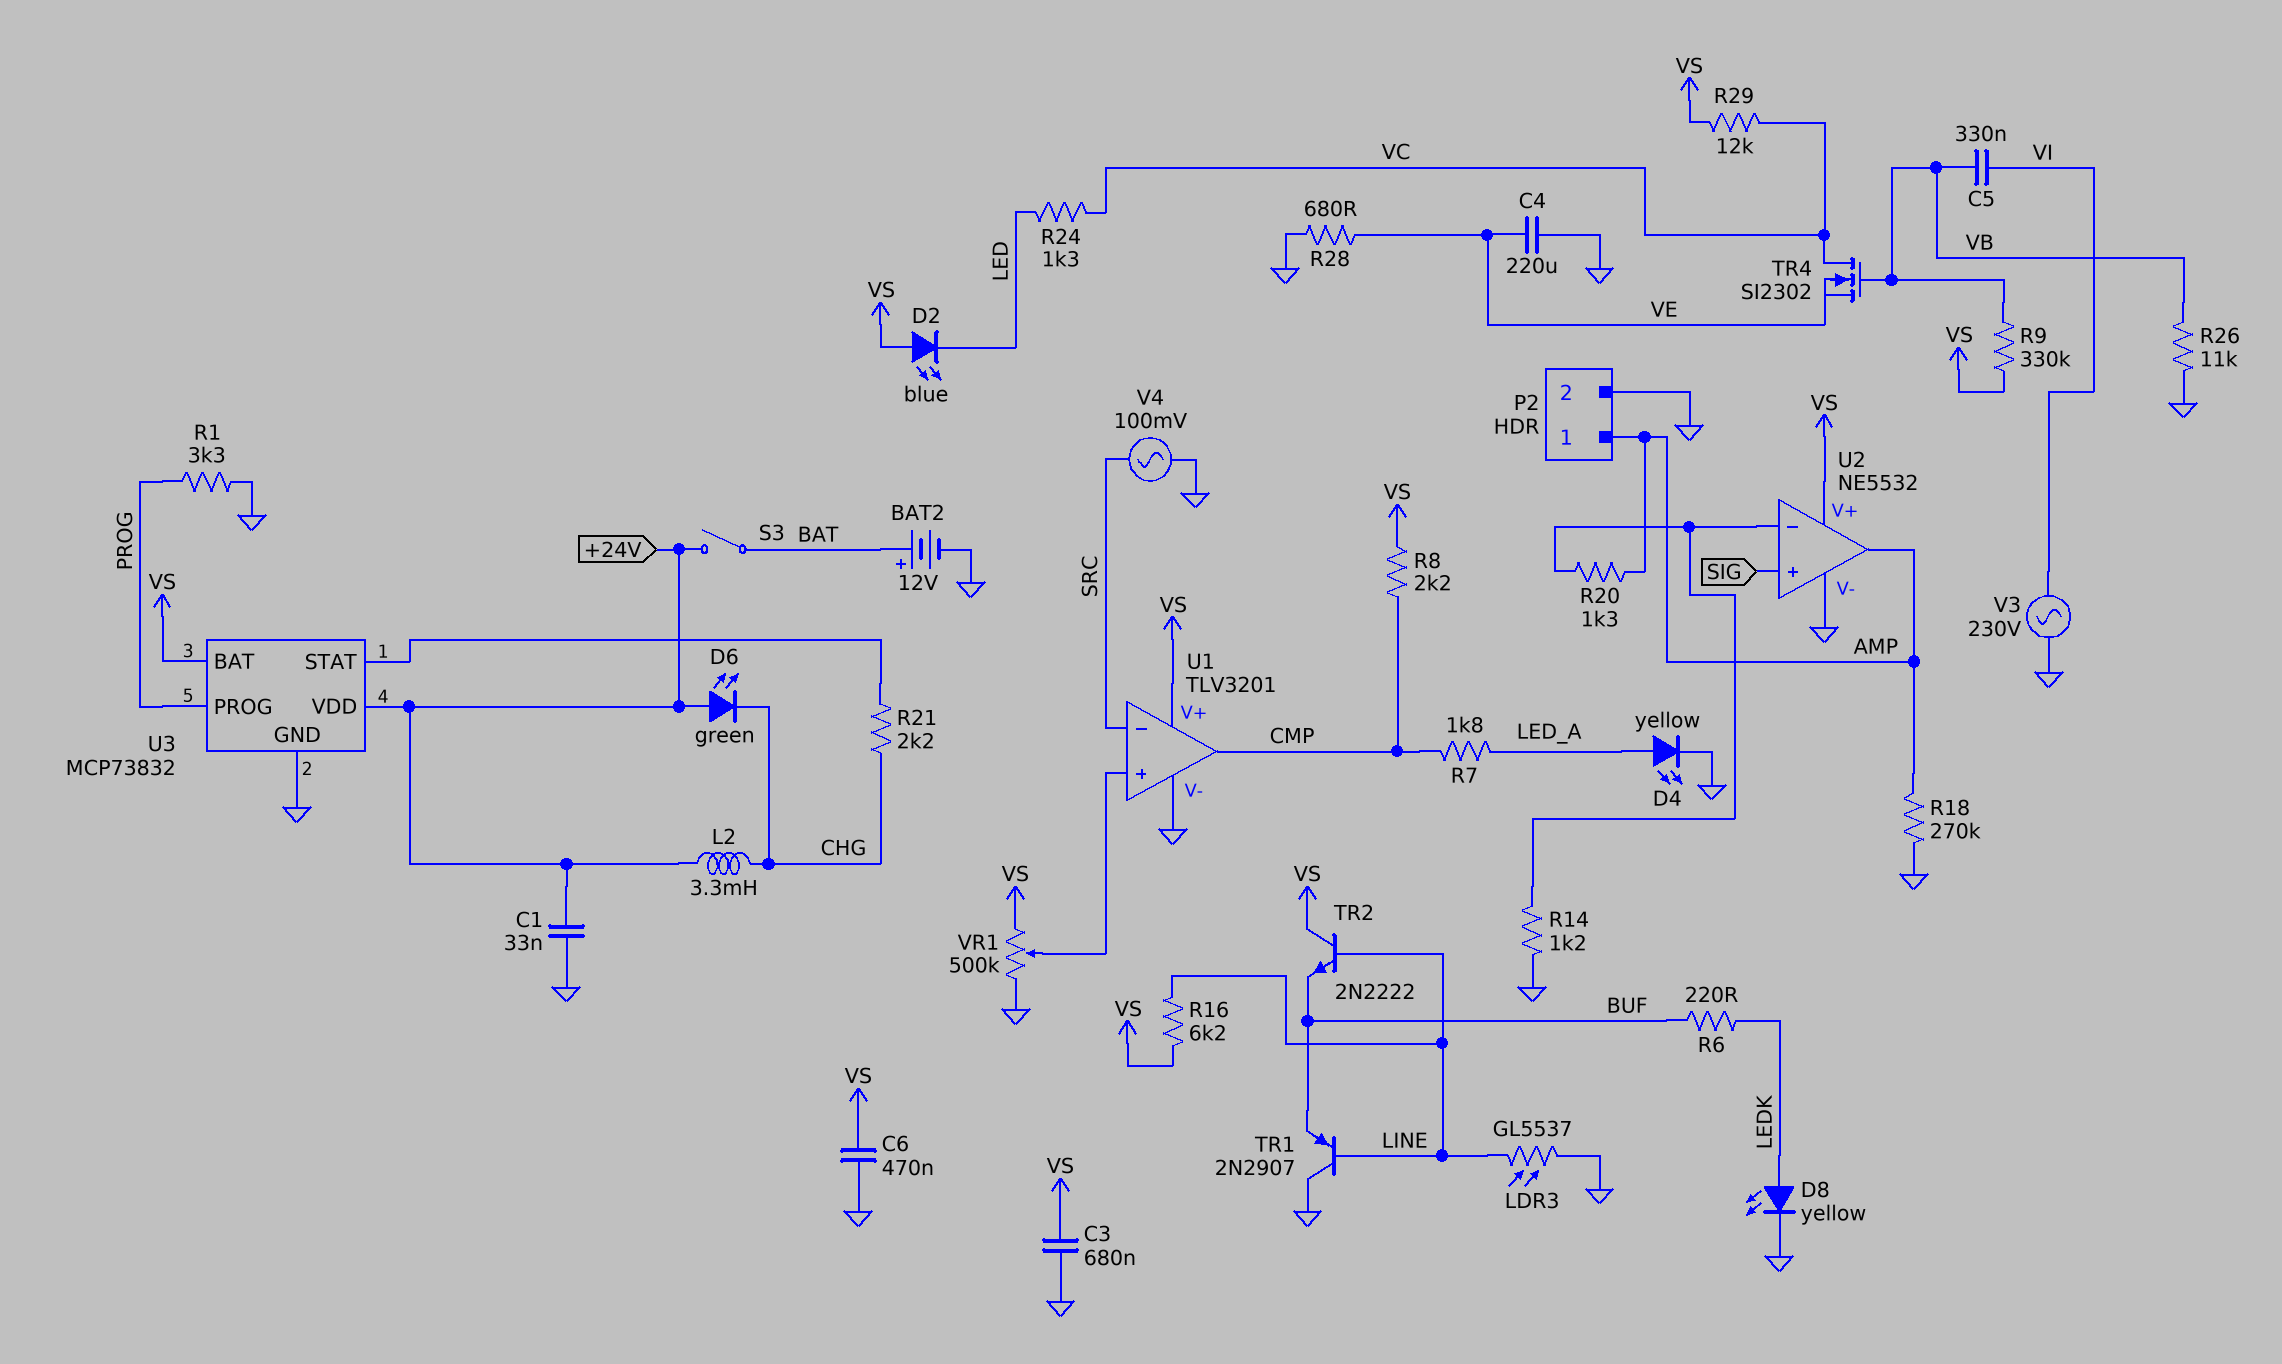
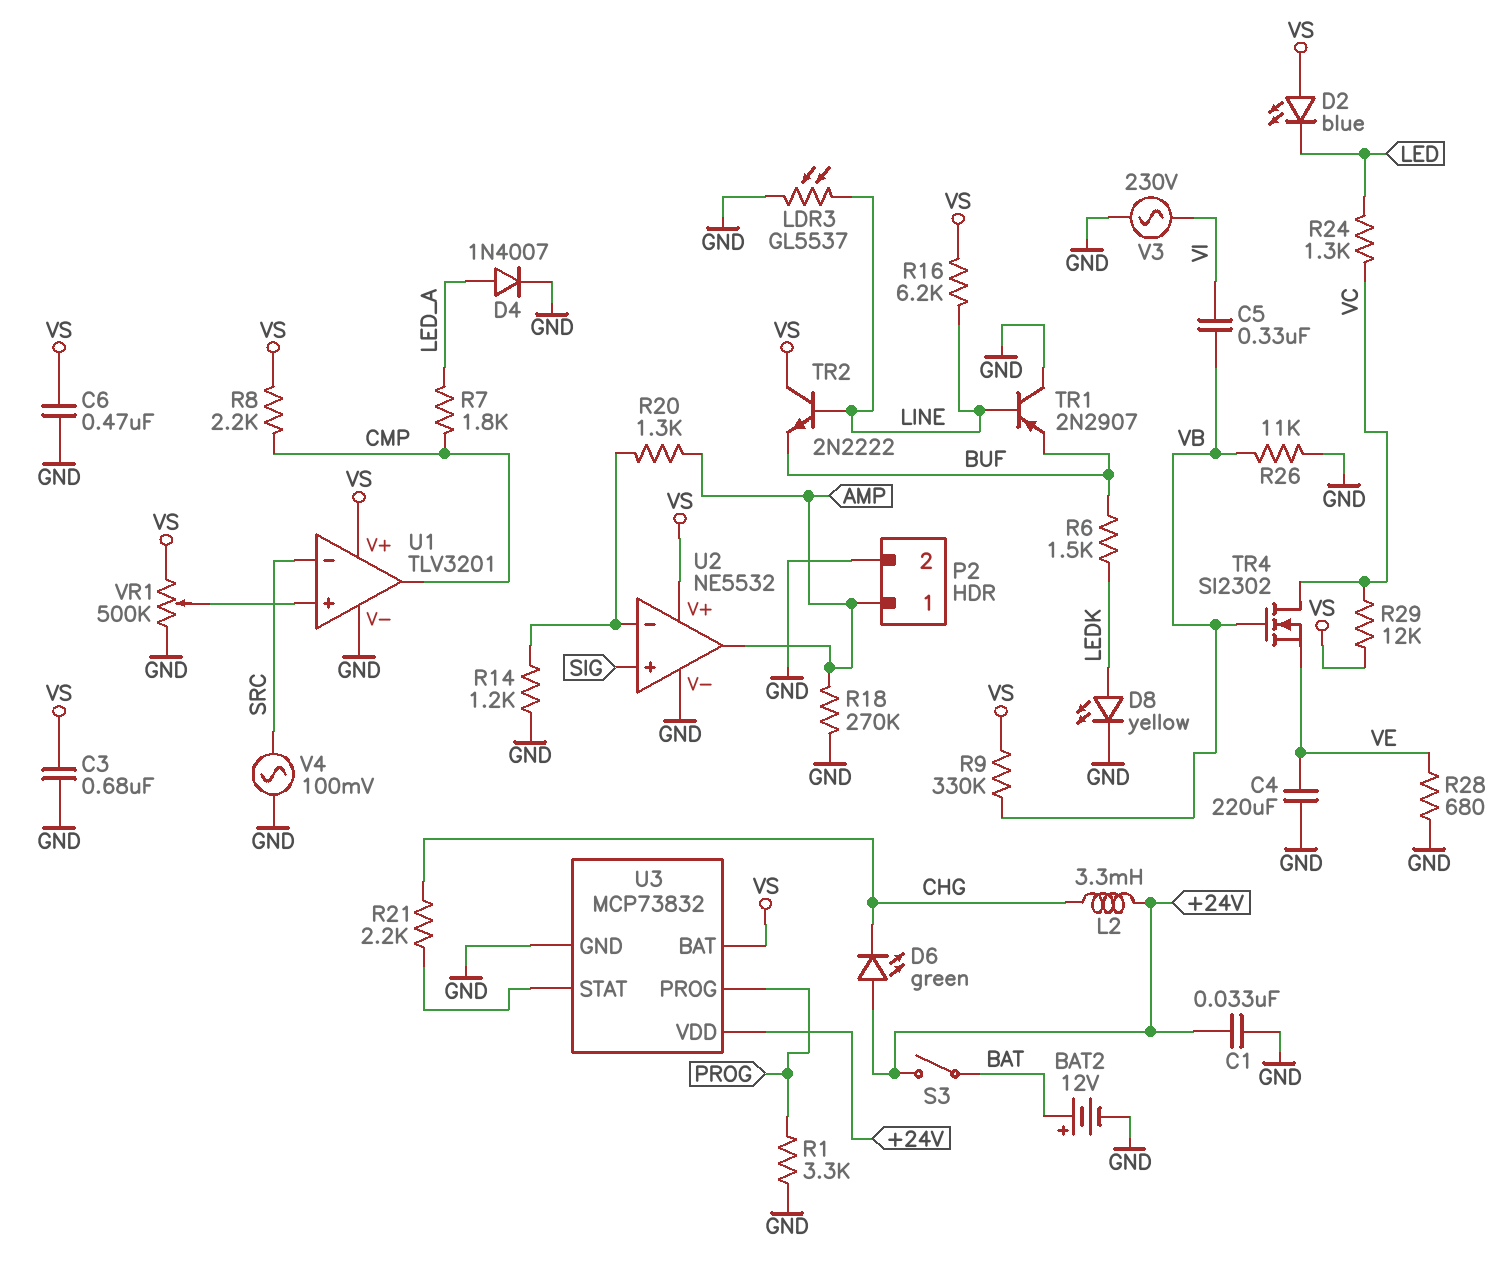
D4: LED yellow (A LED_A, K GND) -> diode 1N4007 (A LED_A, K GND)
R6: 220 (BUF, LEDK) -> 1.5k (BUF, LEDK)

